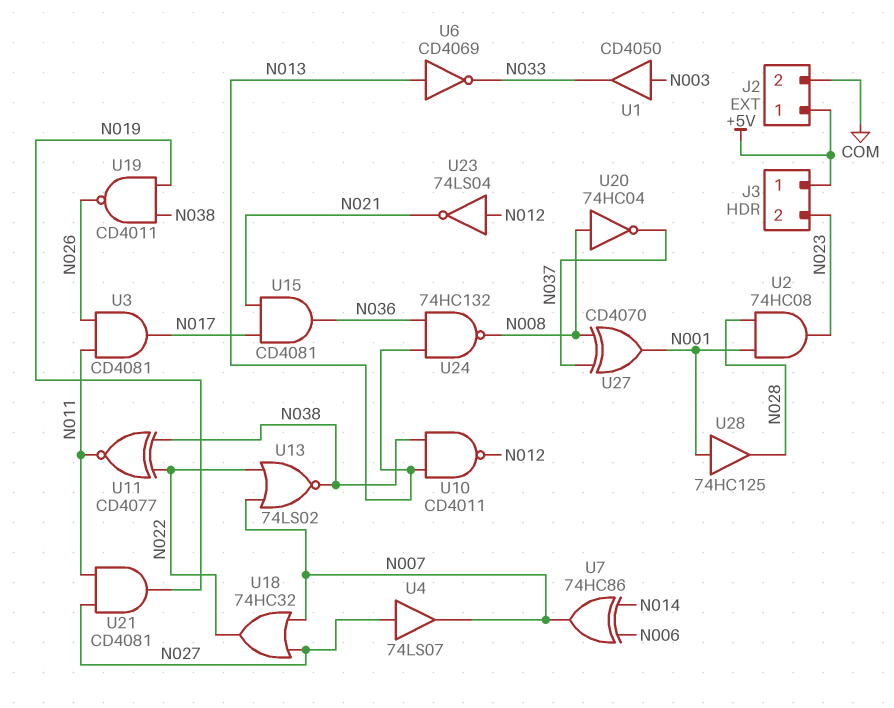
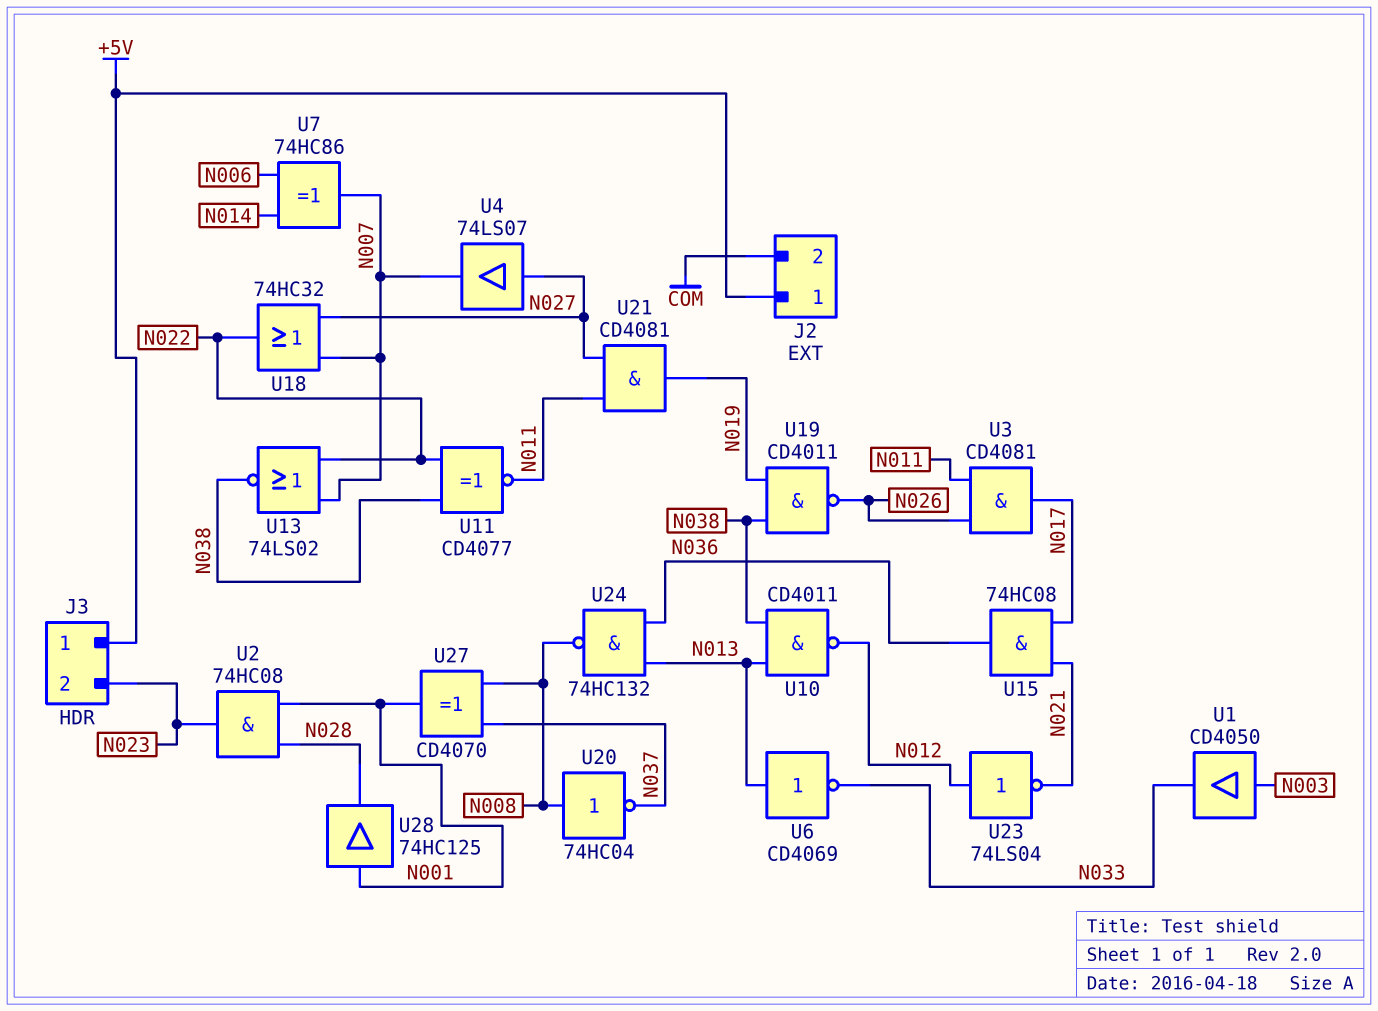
U15: AND CD4081 (in N017, in N021, out N036) -> AND 74HC08 (in N017, in N021, out N036)

